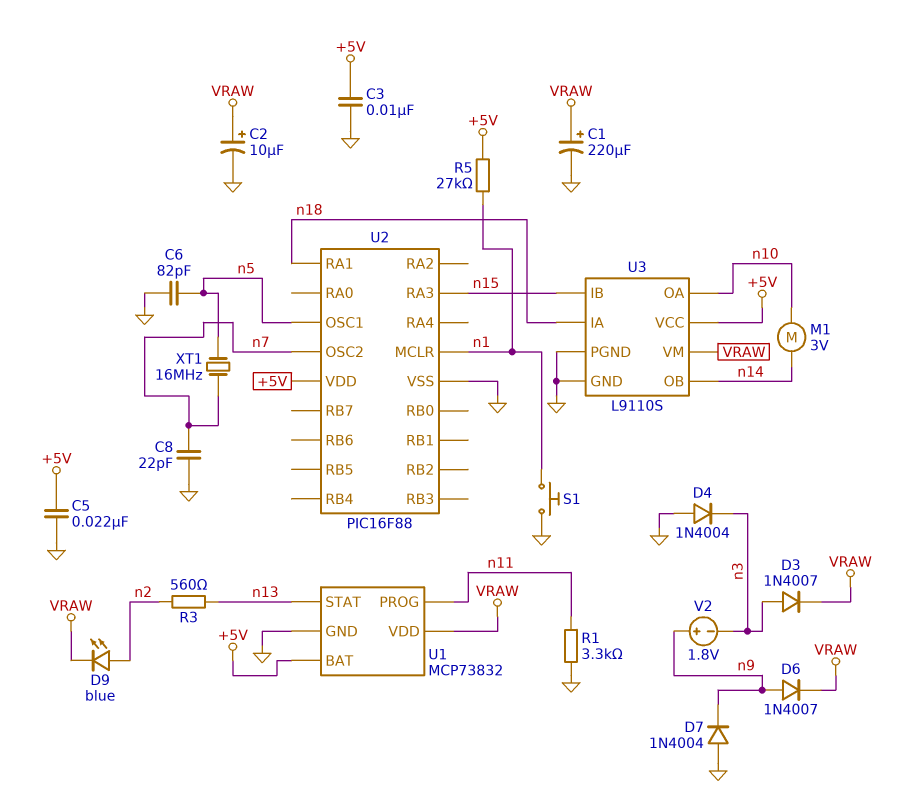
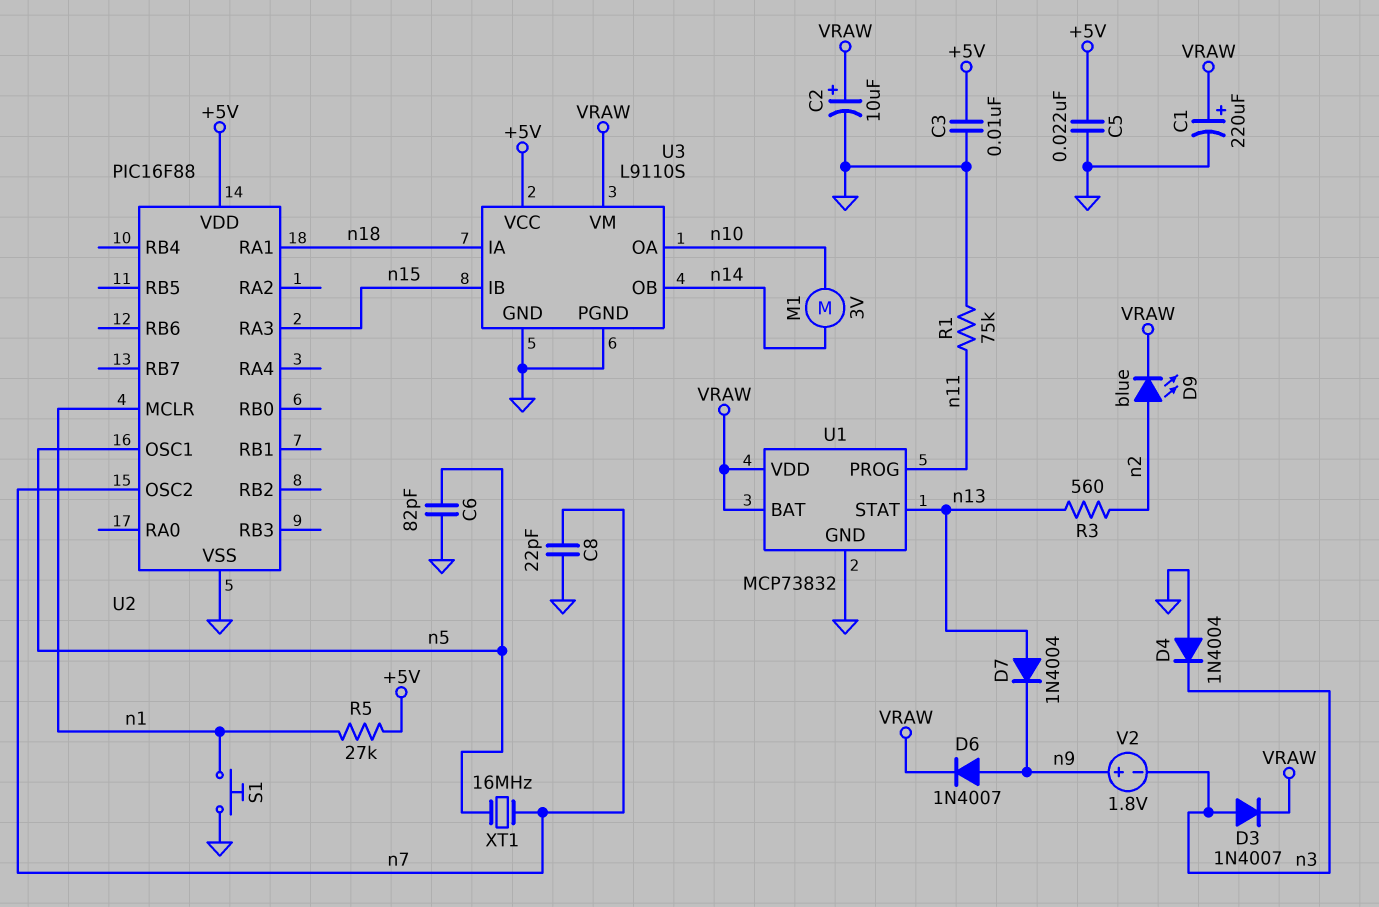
D7: diode 1N4004 (A GND, K n9) -> diode 1N4004 (A n13, K n9)
R1: 3.3k (GND, n11) -> 75k (GND, n11)
U1 pin BAT: +5V -> VRAW

